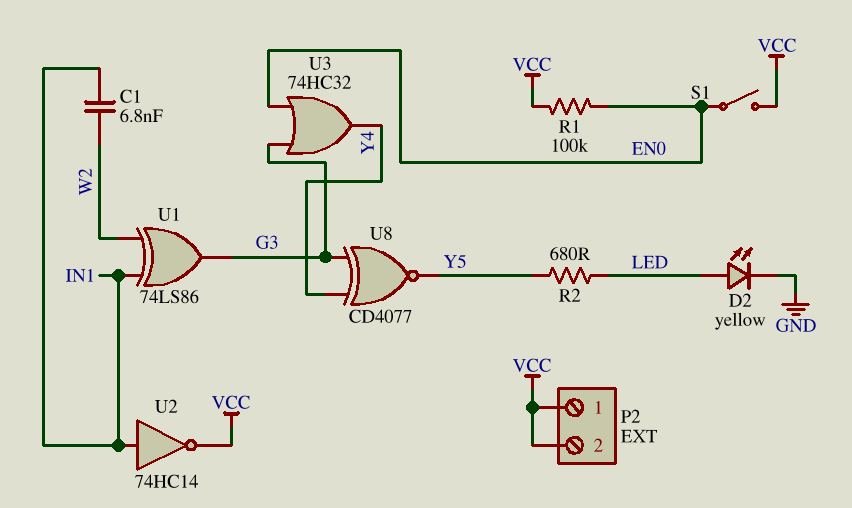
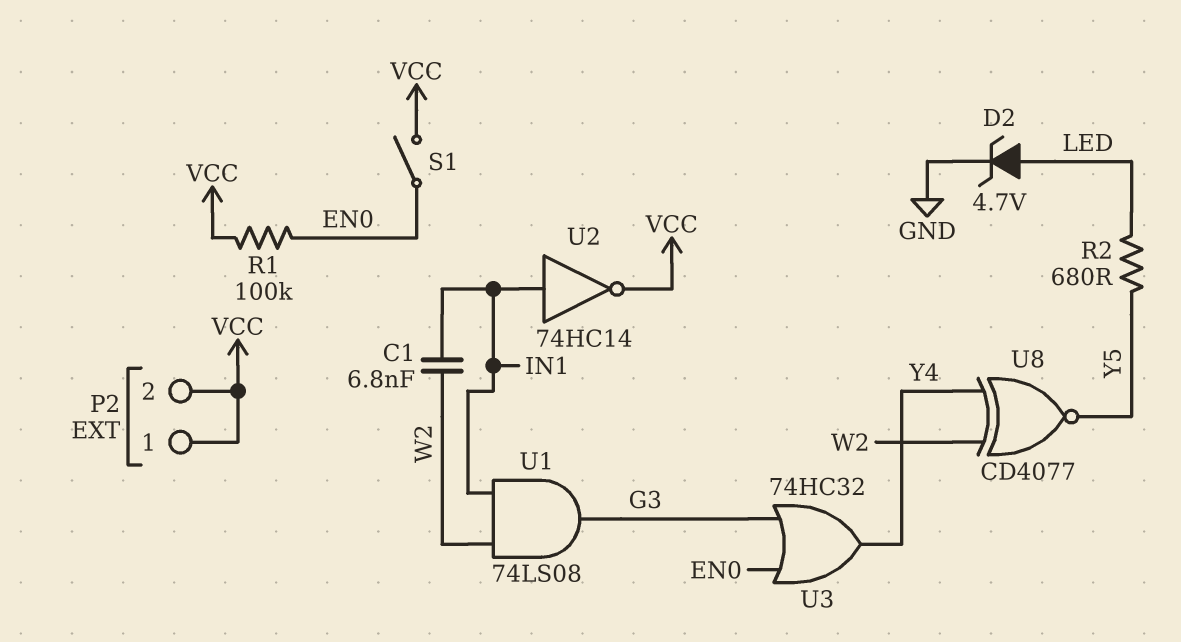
D2: LED yellow (A LED, K GND) -> zener 4.7V (A LED, K GND)
U1: XOR 74LS86 (in IN1, in W2, out G3) -> AND 74LS08 (in IN1, in W2, out G3)
U8: XNOR CD4077 (in G3, in Y4, out Y5) -> XNOR CD4077 (in W2, in Y4, out Y5)

